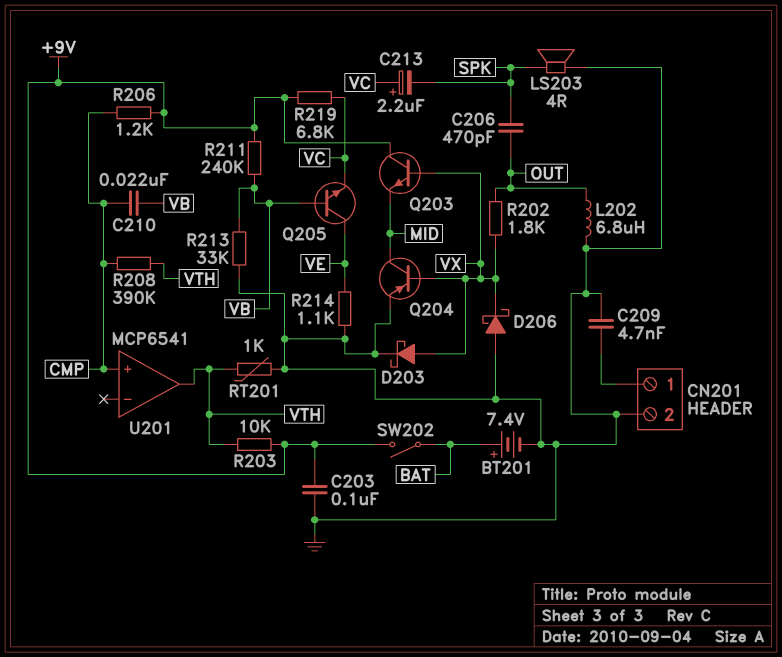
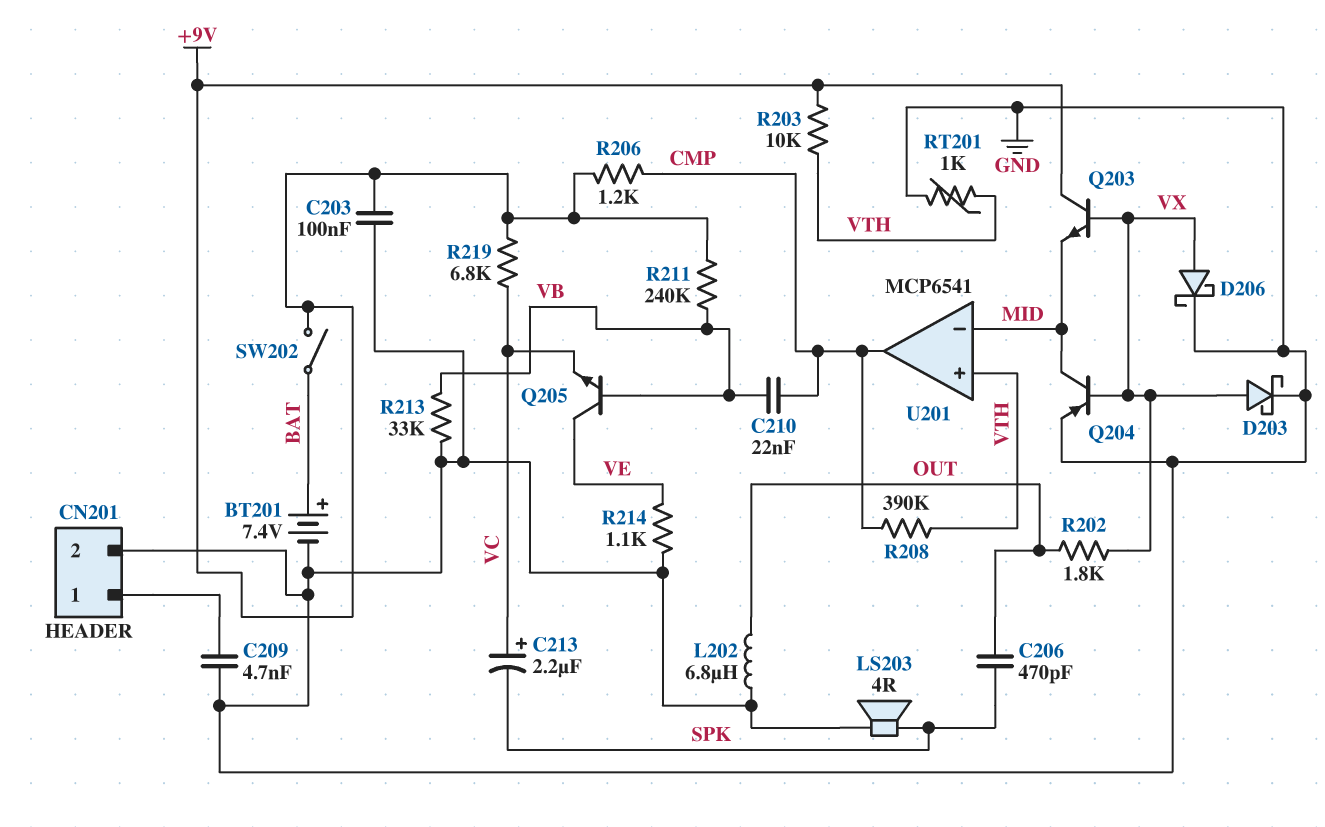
D206: schottky (A GND, K VX) -> schottky (A VX, K GND)
U201 pin in+: CMP -> VTH
U201 pin in-: none -> MID
U201 pin out: VTH -> CMP

